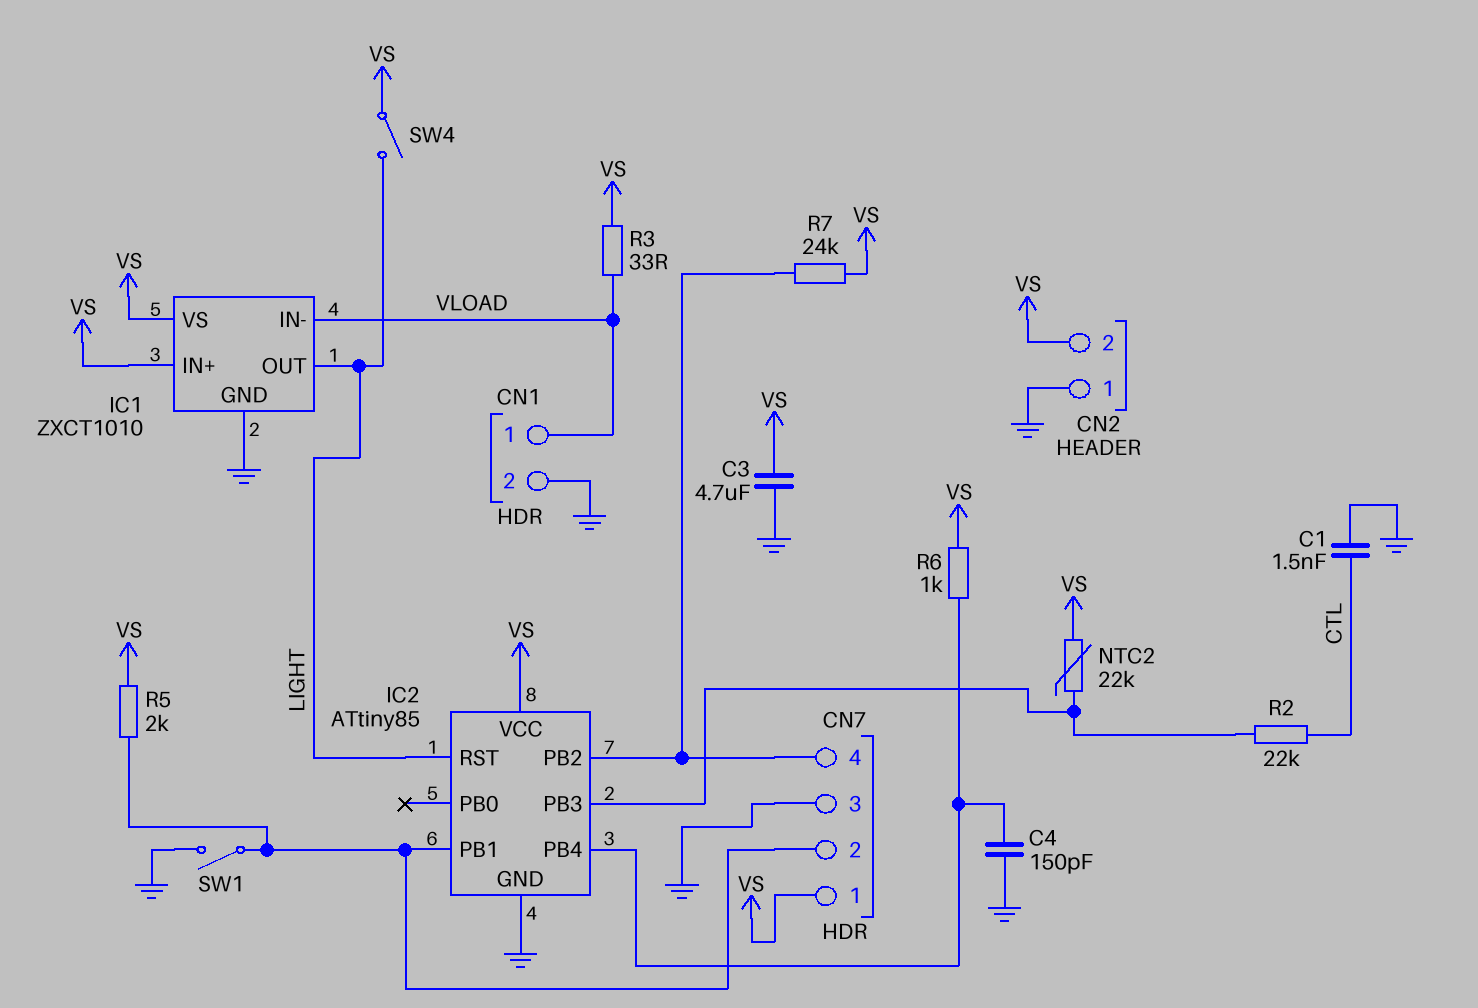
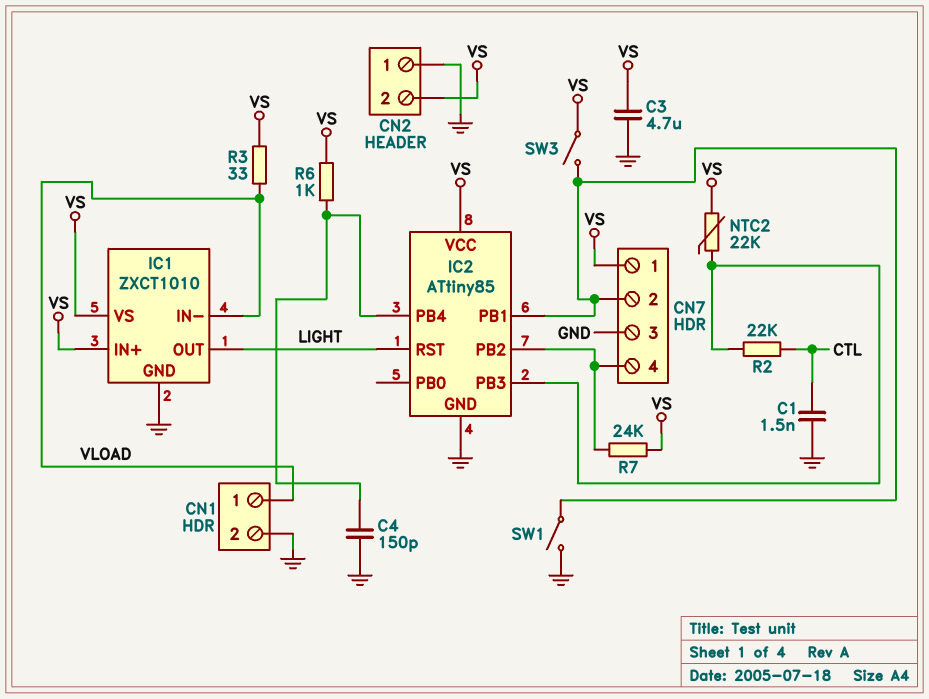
R5: 2k (CN7/2, VS) -> none
SW3: none -> switch (CN7/2, VS)
SW4: switch (LIGHT, VS) -> none

